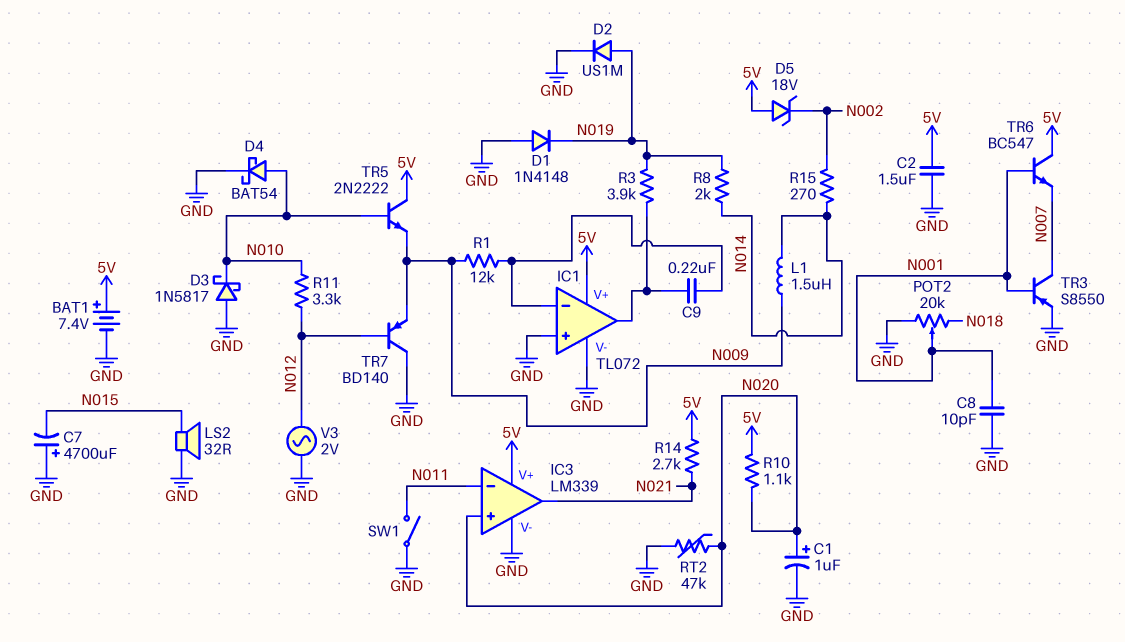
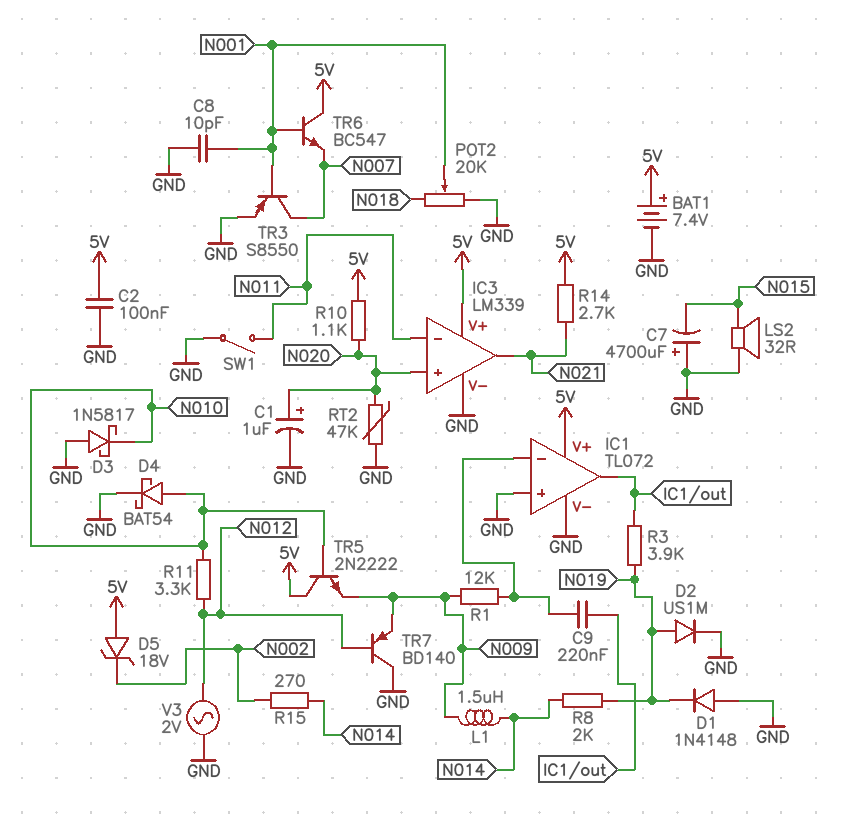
C2: 1.5uF (5V, GND) -> 100nF (5V, GND)

